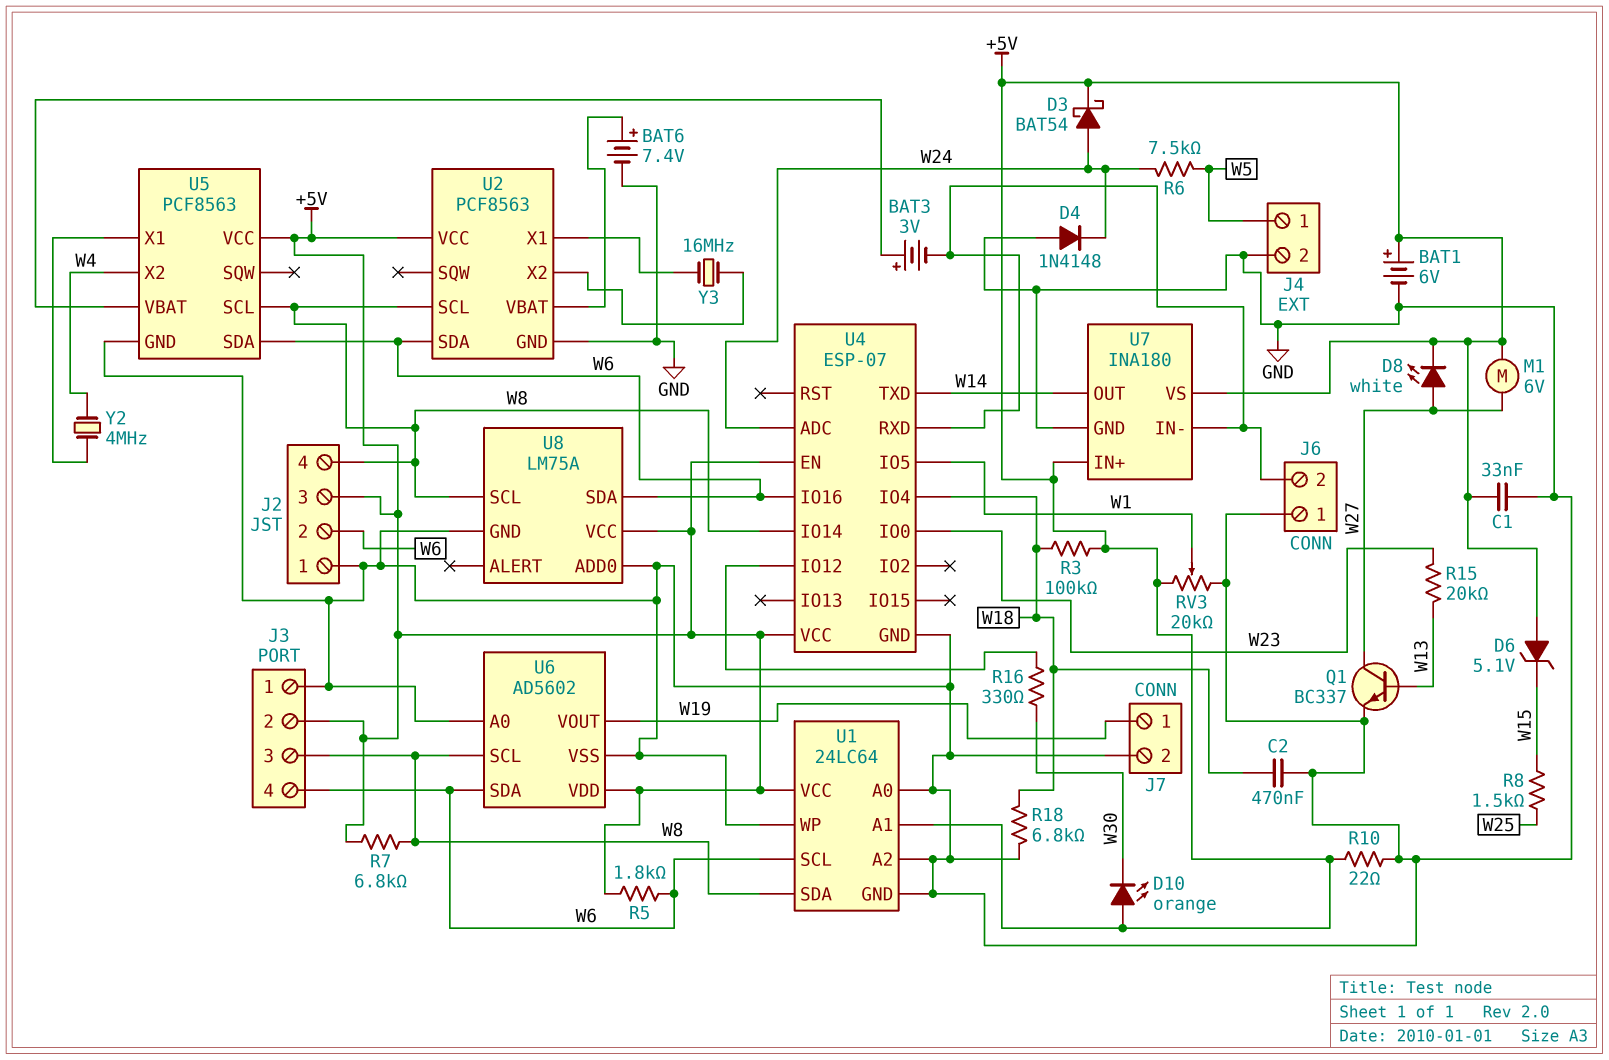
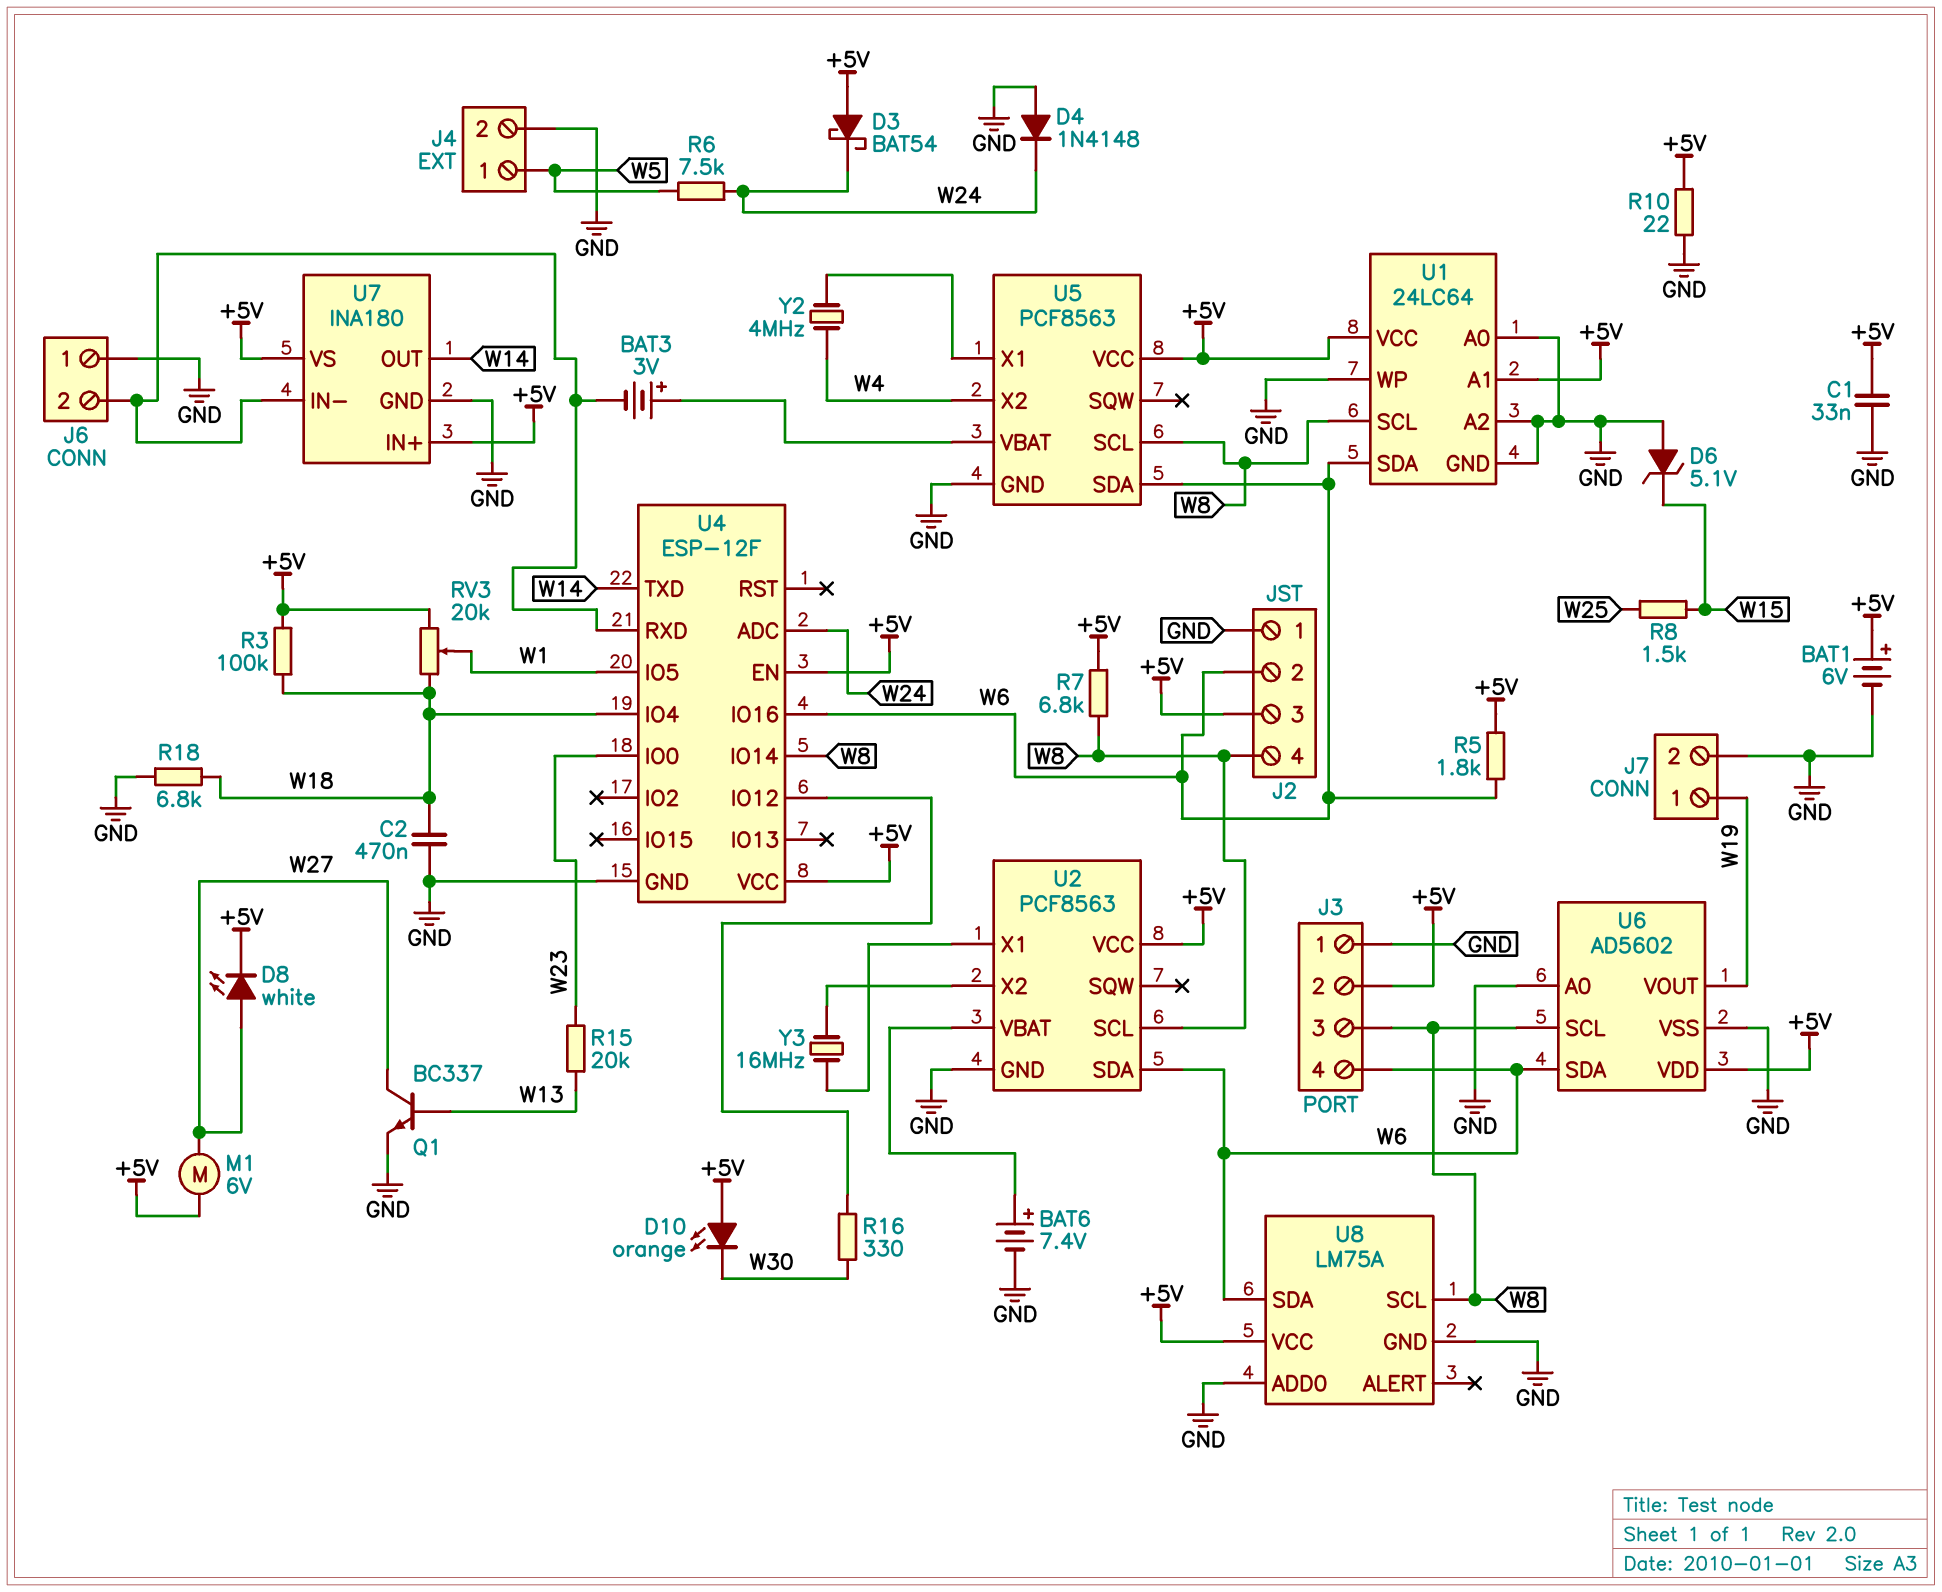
D3: schottky BAT54 (A W24, K +5V) -> schottky BAT54 (A +5V, K W24)
D6: zener 5.1V (A +5V, K W15) -> zener 5.1V (A GND, K W15)
RV3: 20k (+5V, GND, wiper W1) -> 20k (+5V, W18, wiper W1)
U1 pin SCL: W6 -> W8
U1 pin SDA: W8 -> W6
U4: ESP-07 -> ESP-12F

